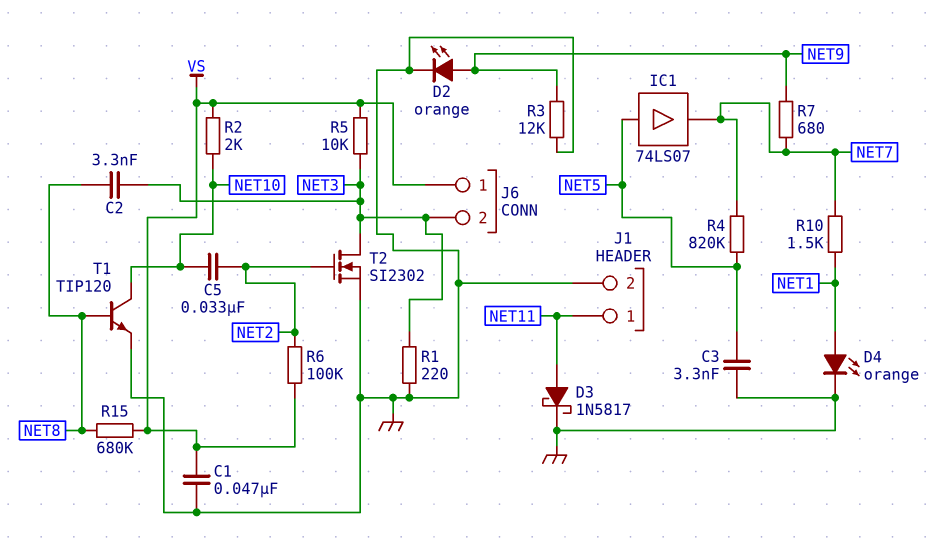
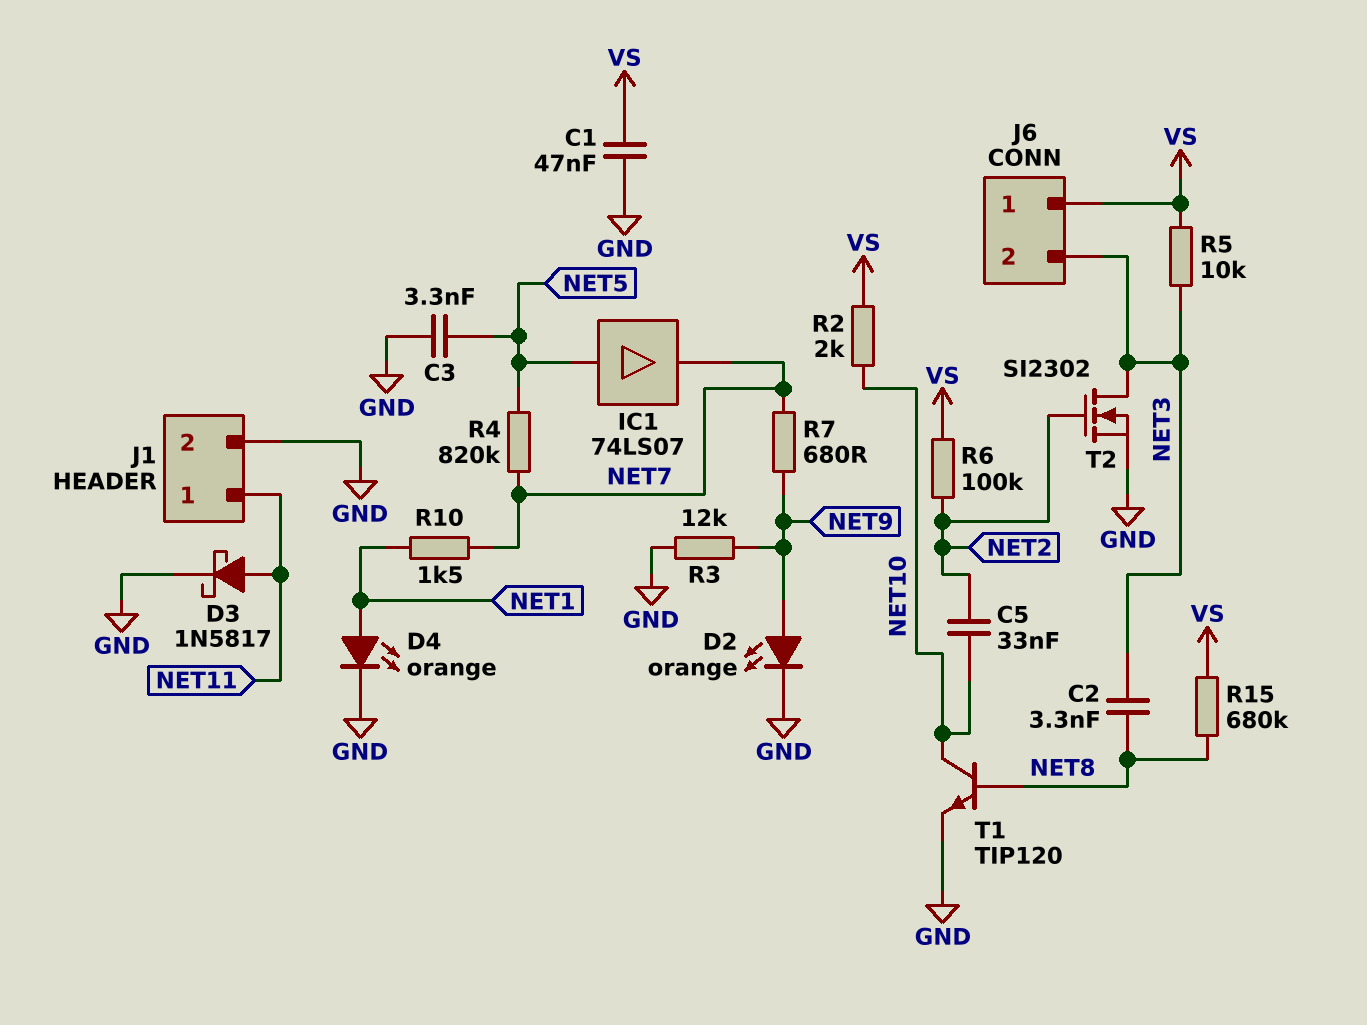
R1: 220 (GND, NET3) -> none

